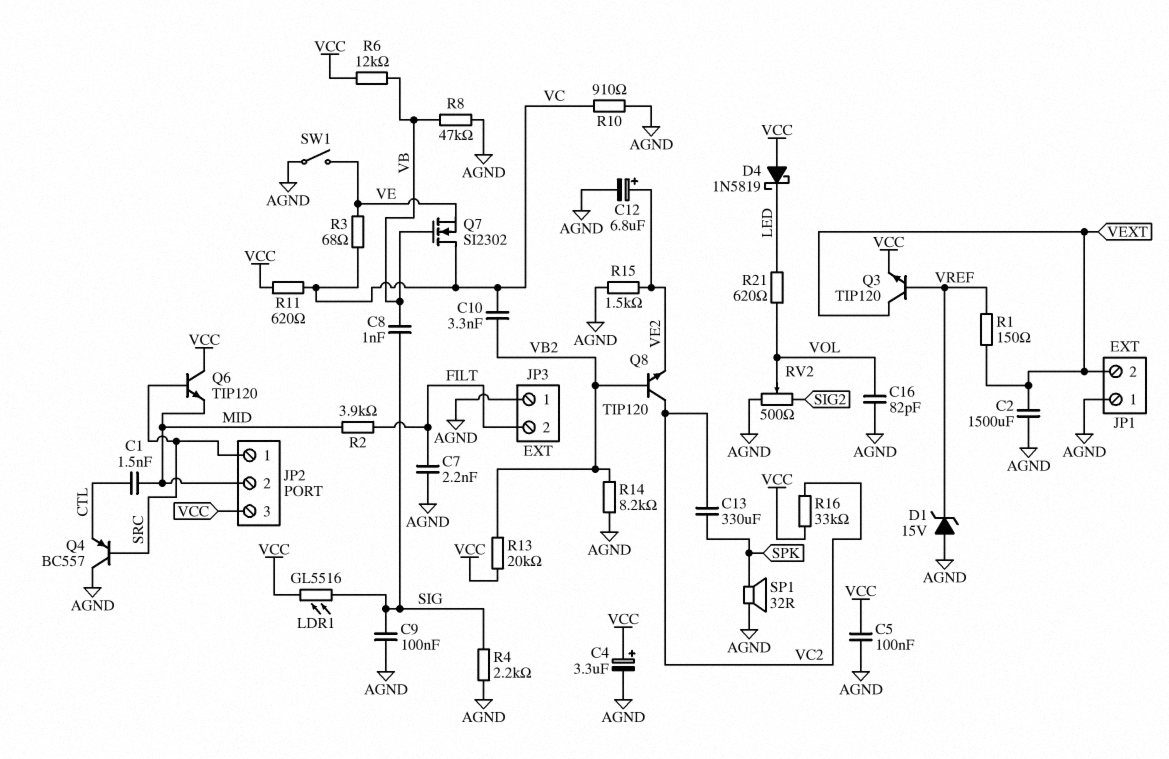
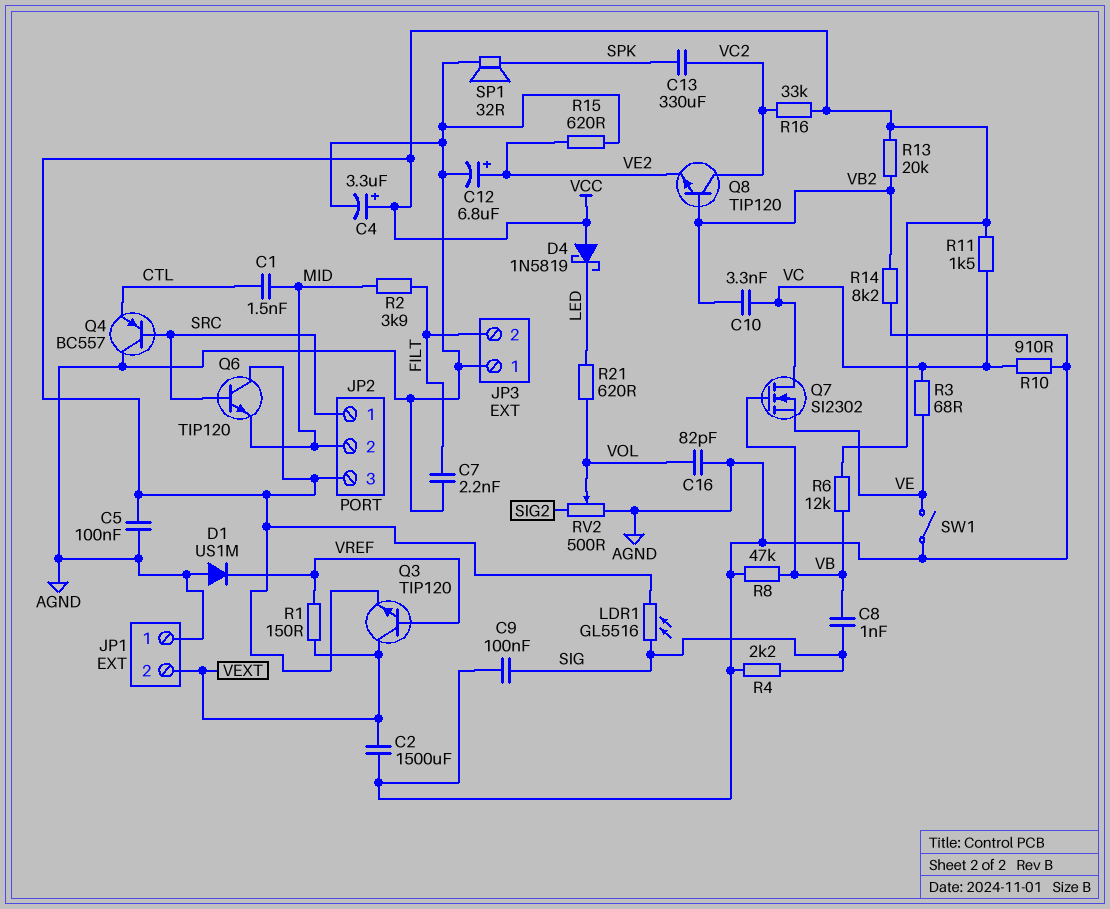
D1: zener 15V (A AGND, K VREF) -> diode US1M (A AGND, K VREF)
R11: 620 (VC, VCC) -> 1.5k (VC, VCC)
R15: 1.5k (AGND, VE2) -> 620 (AGND, VE2)

